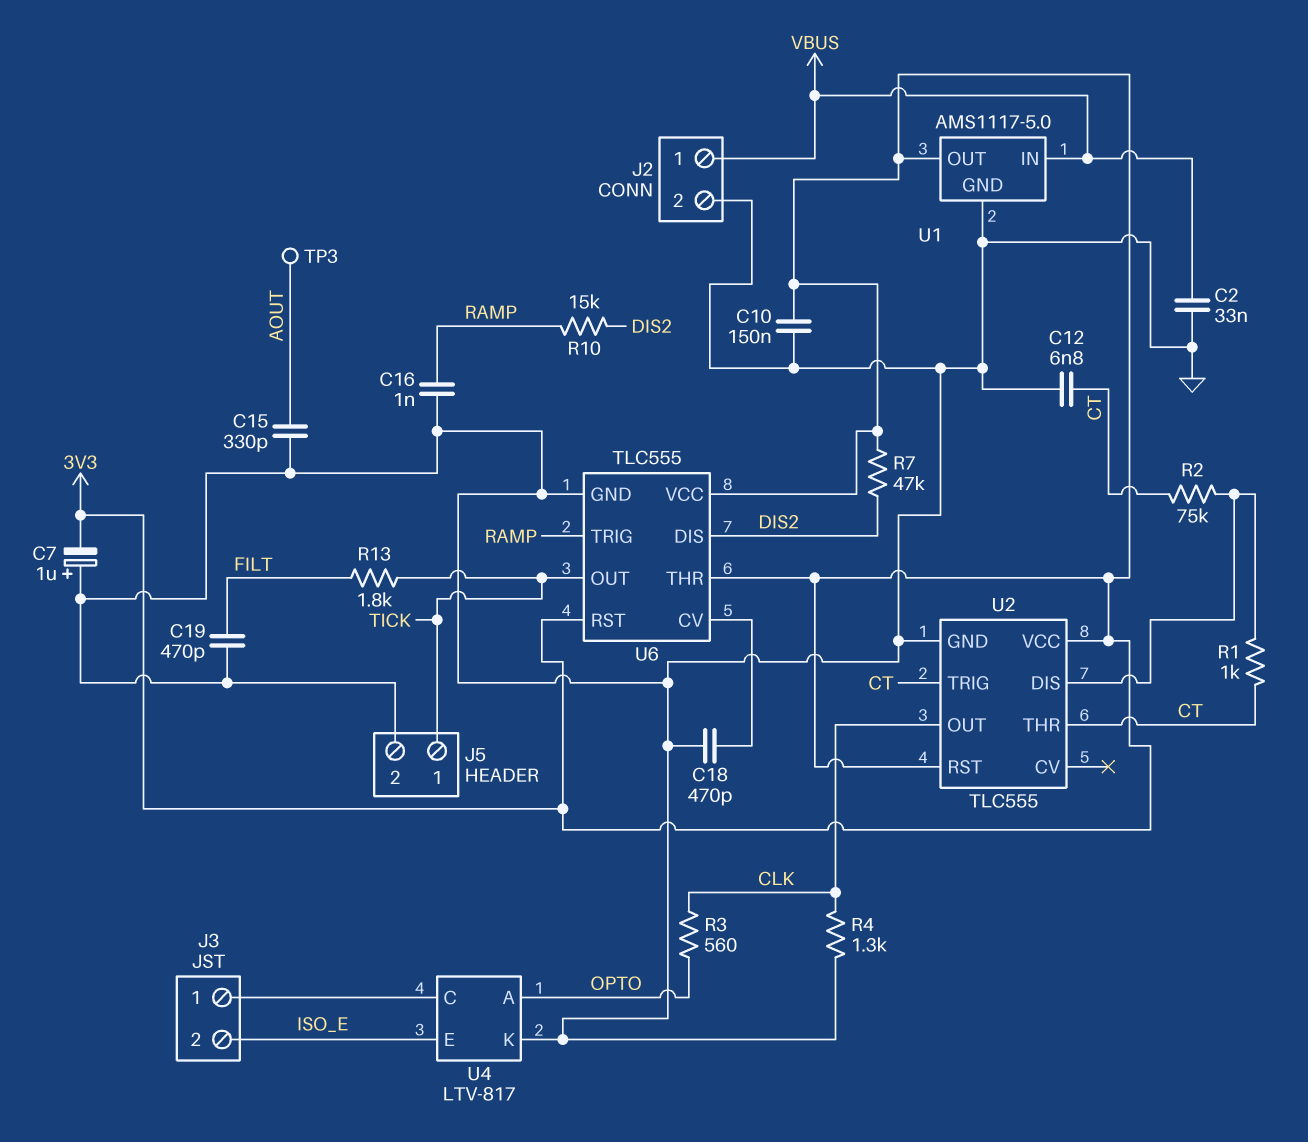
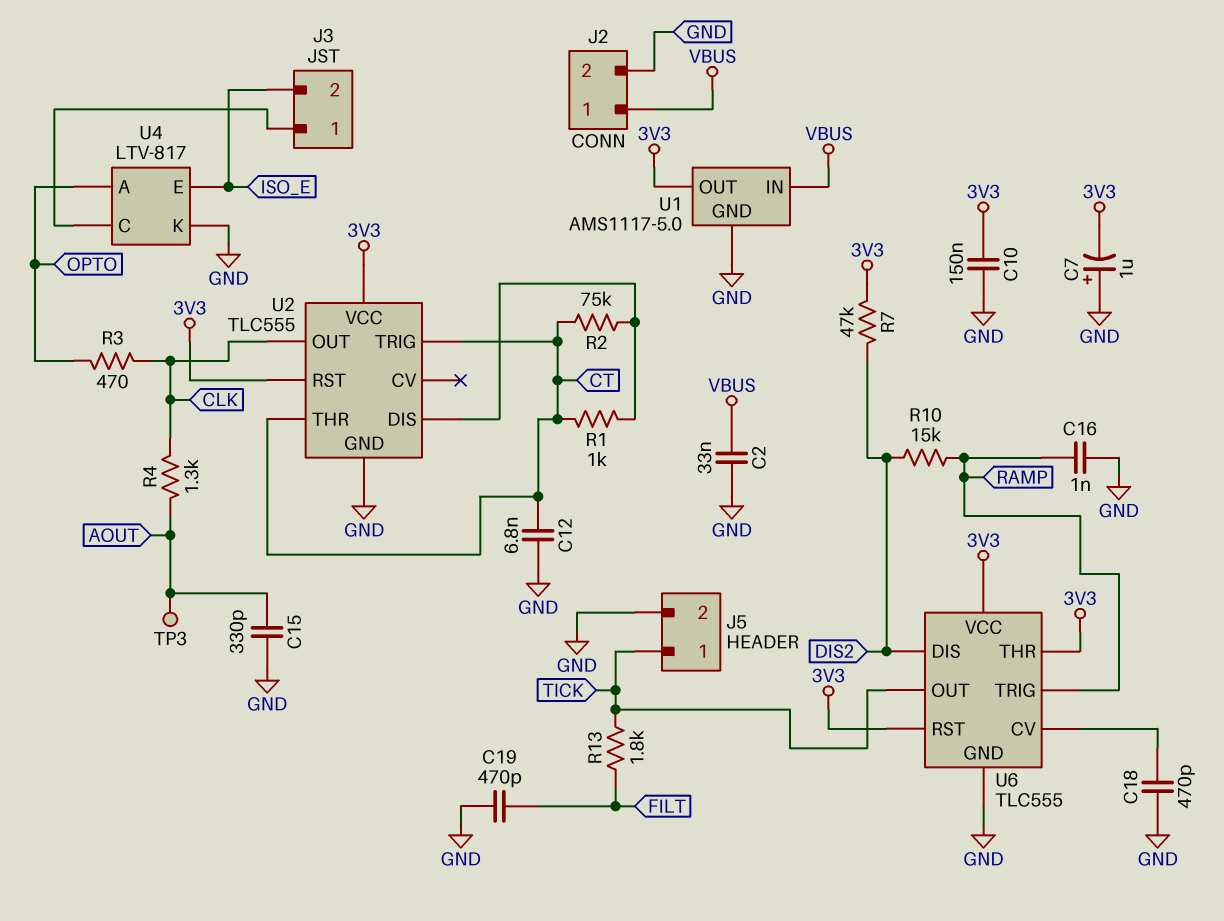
R3: 560 (CLK, OPTO) -> 470 (CLK, OPTO)
R4: 1.3k (CLK, GND) -> 1.3k (AOUT, CLK)

